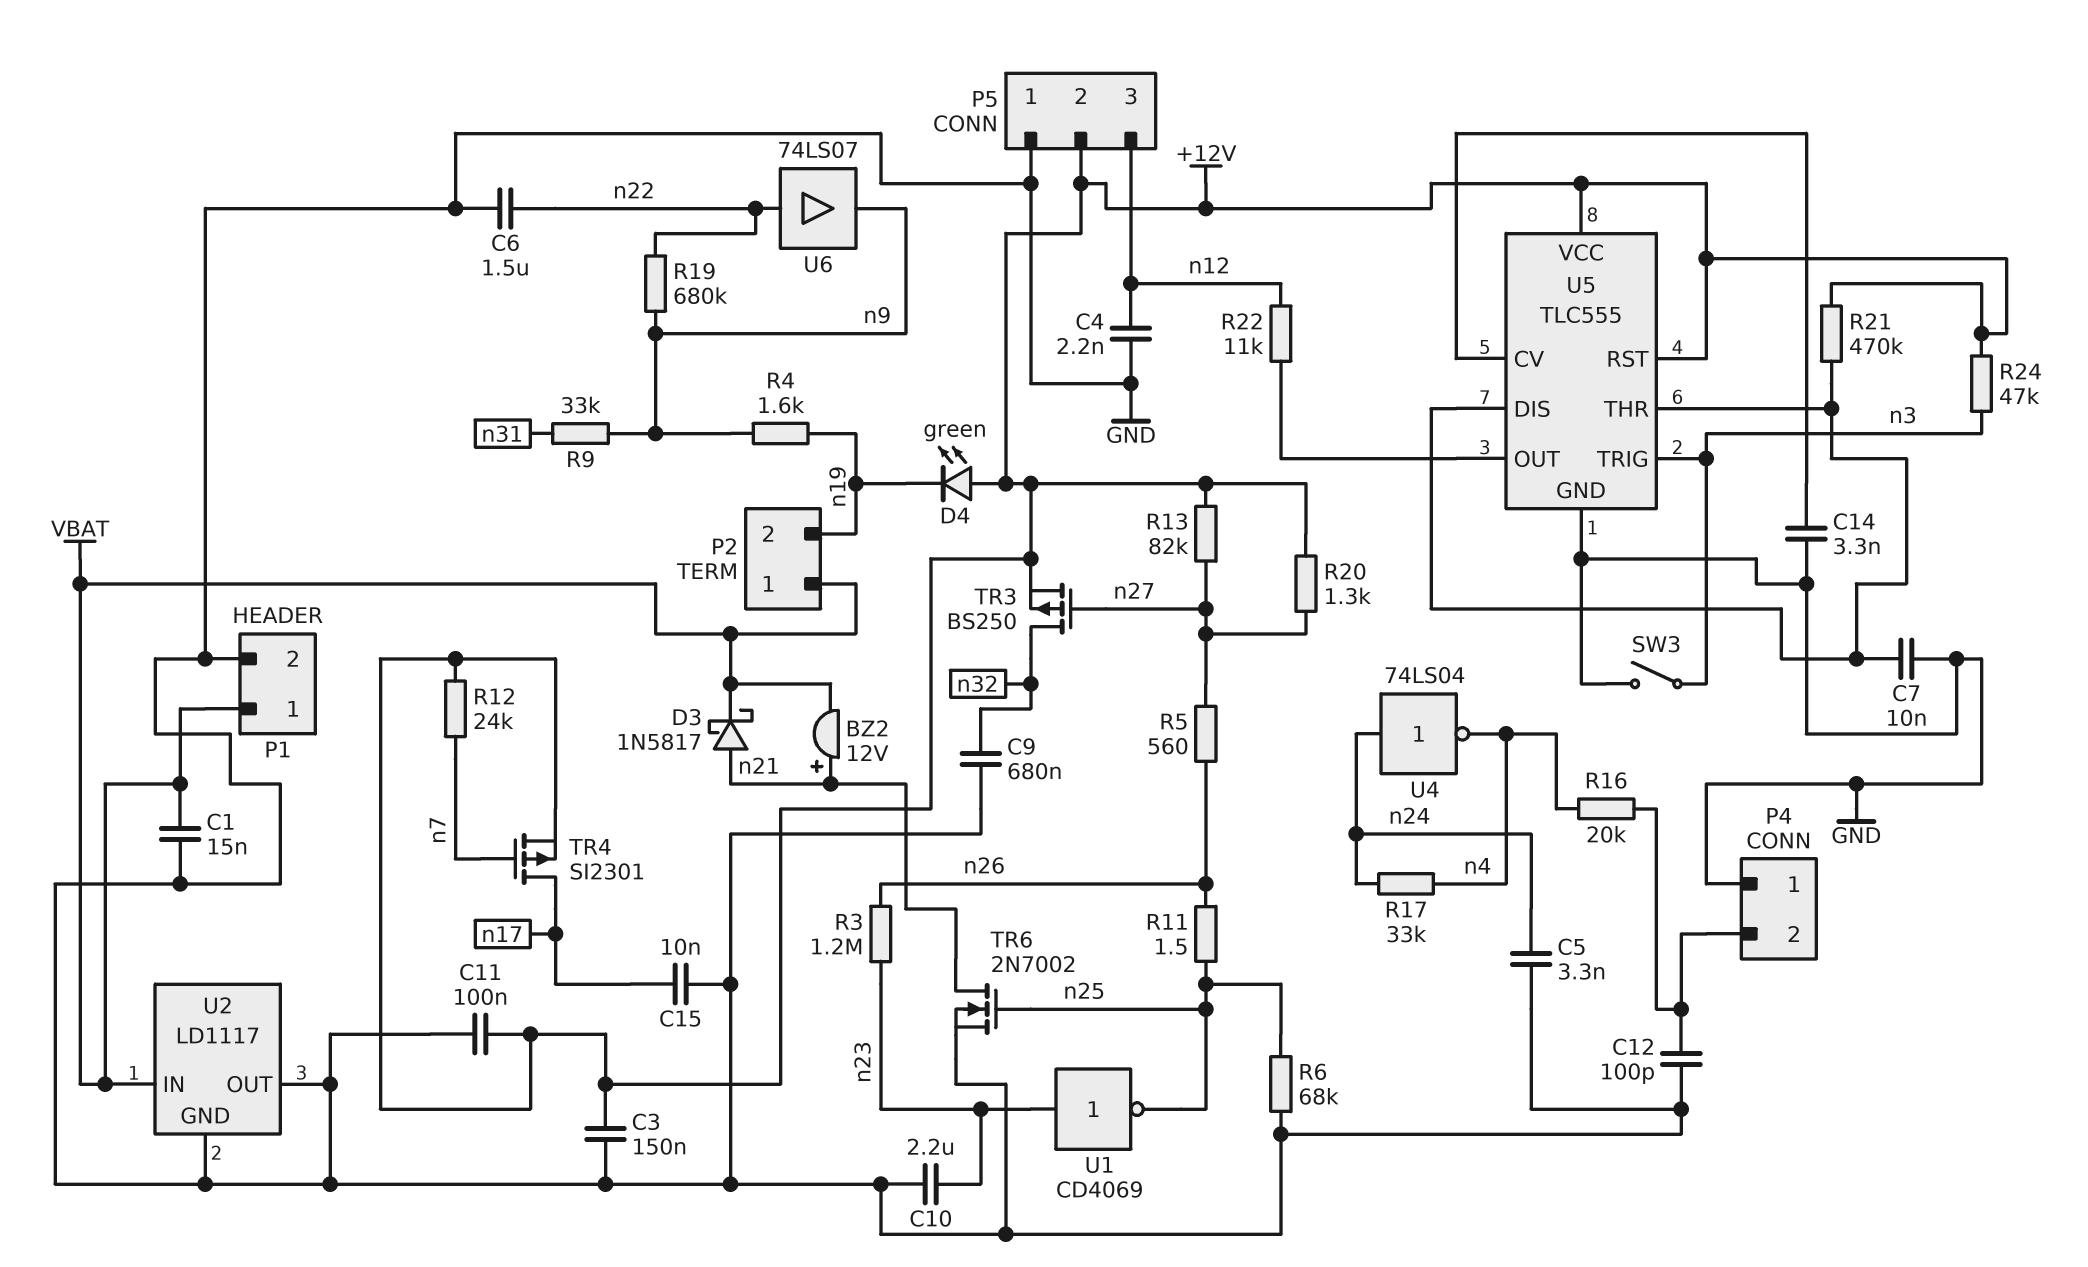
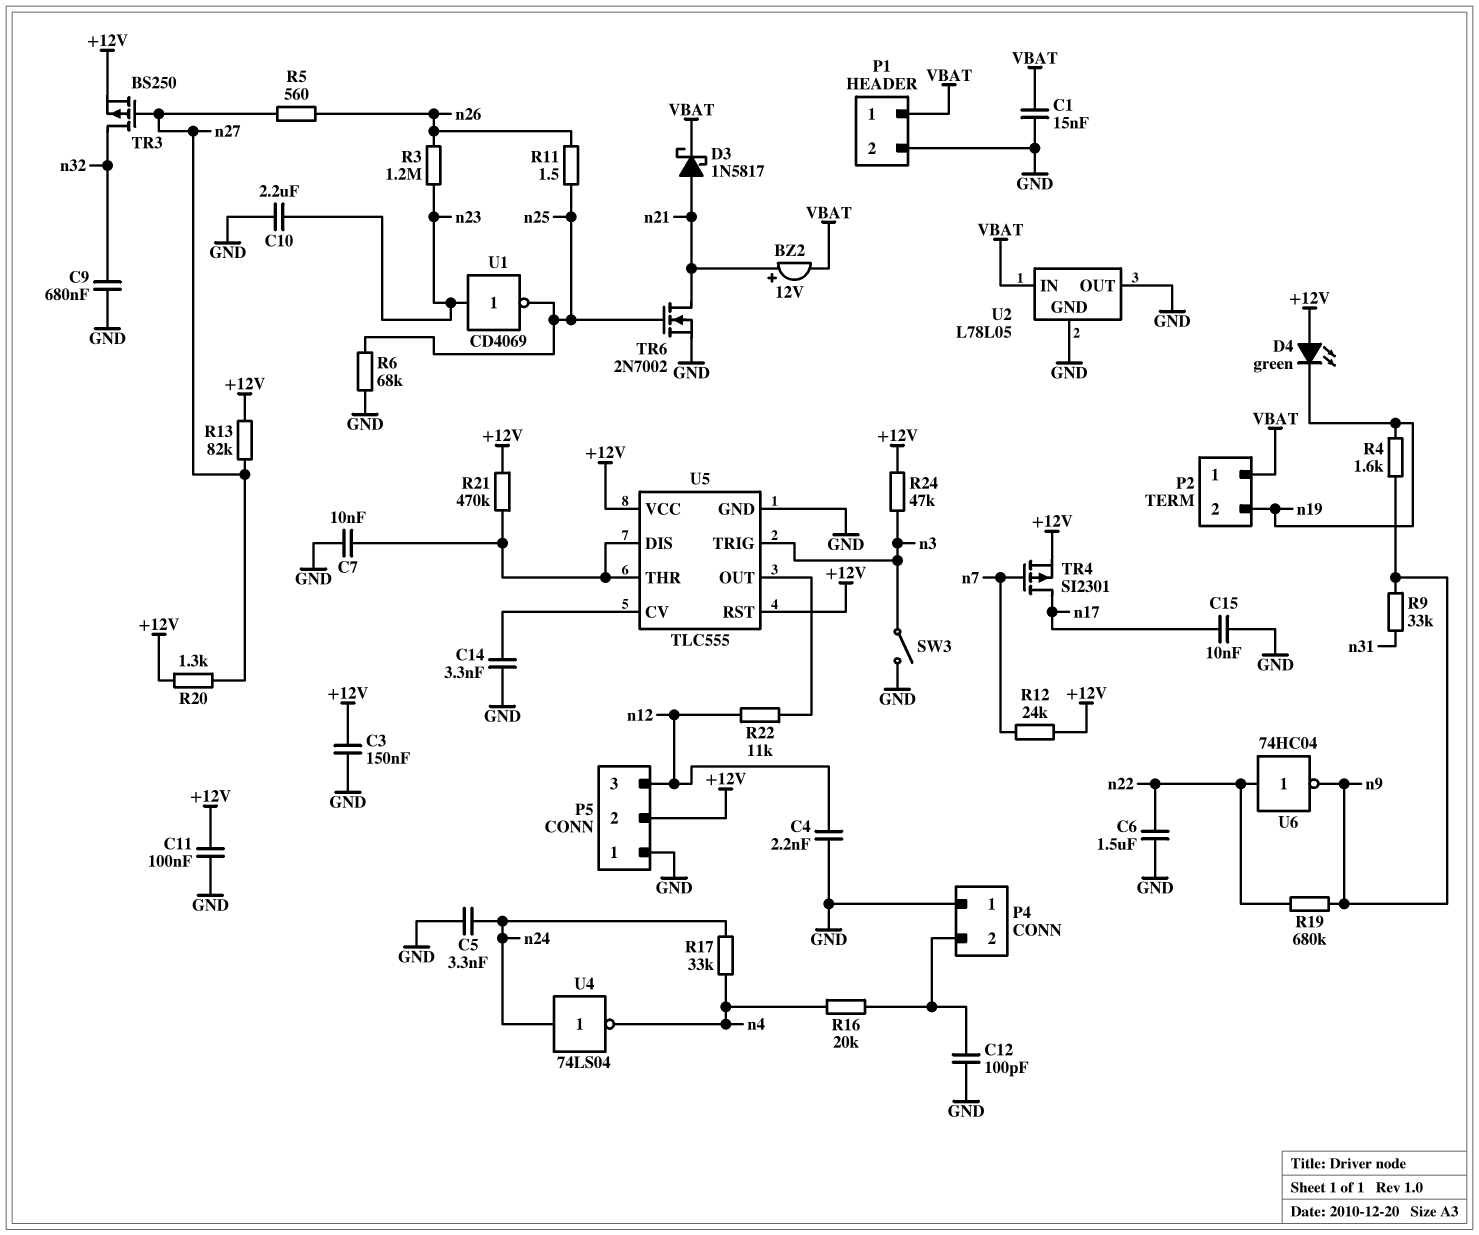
U2: LD1117 -> L78L05
U6: buffer 74LS07 (in n22, out n9) -> NOT 74HC04 (in n22, out n9)

